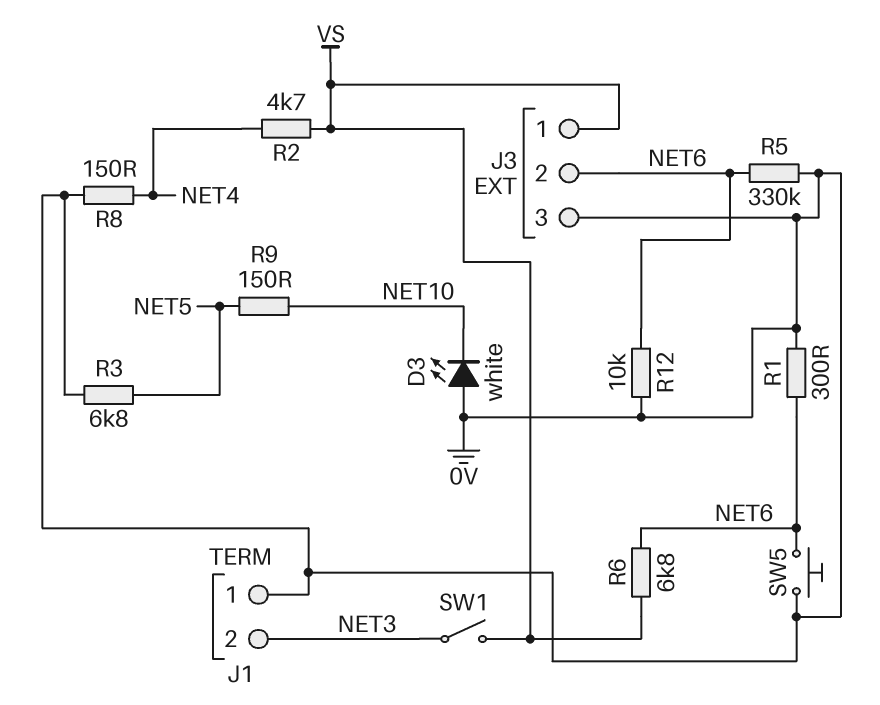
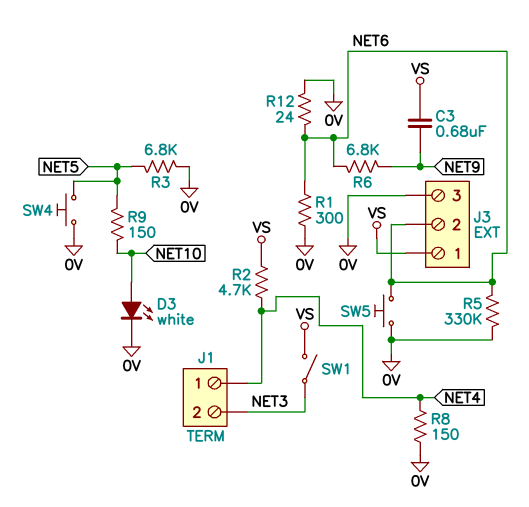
C3: none -> 680nF (NET9, VS)
D3: LED white (A 0V, K NET10) -> LED white (A NET10, K 0V)
J1 pin 1: 0V -> NET4
R6: 6.8k (NET6, VS) -> 6.8k (NET6, NET9)
R12: 10k (0V, NET6) -> 24 (0V, NET6)
SW4: none -> button (0V, NET5)

